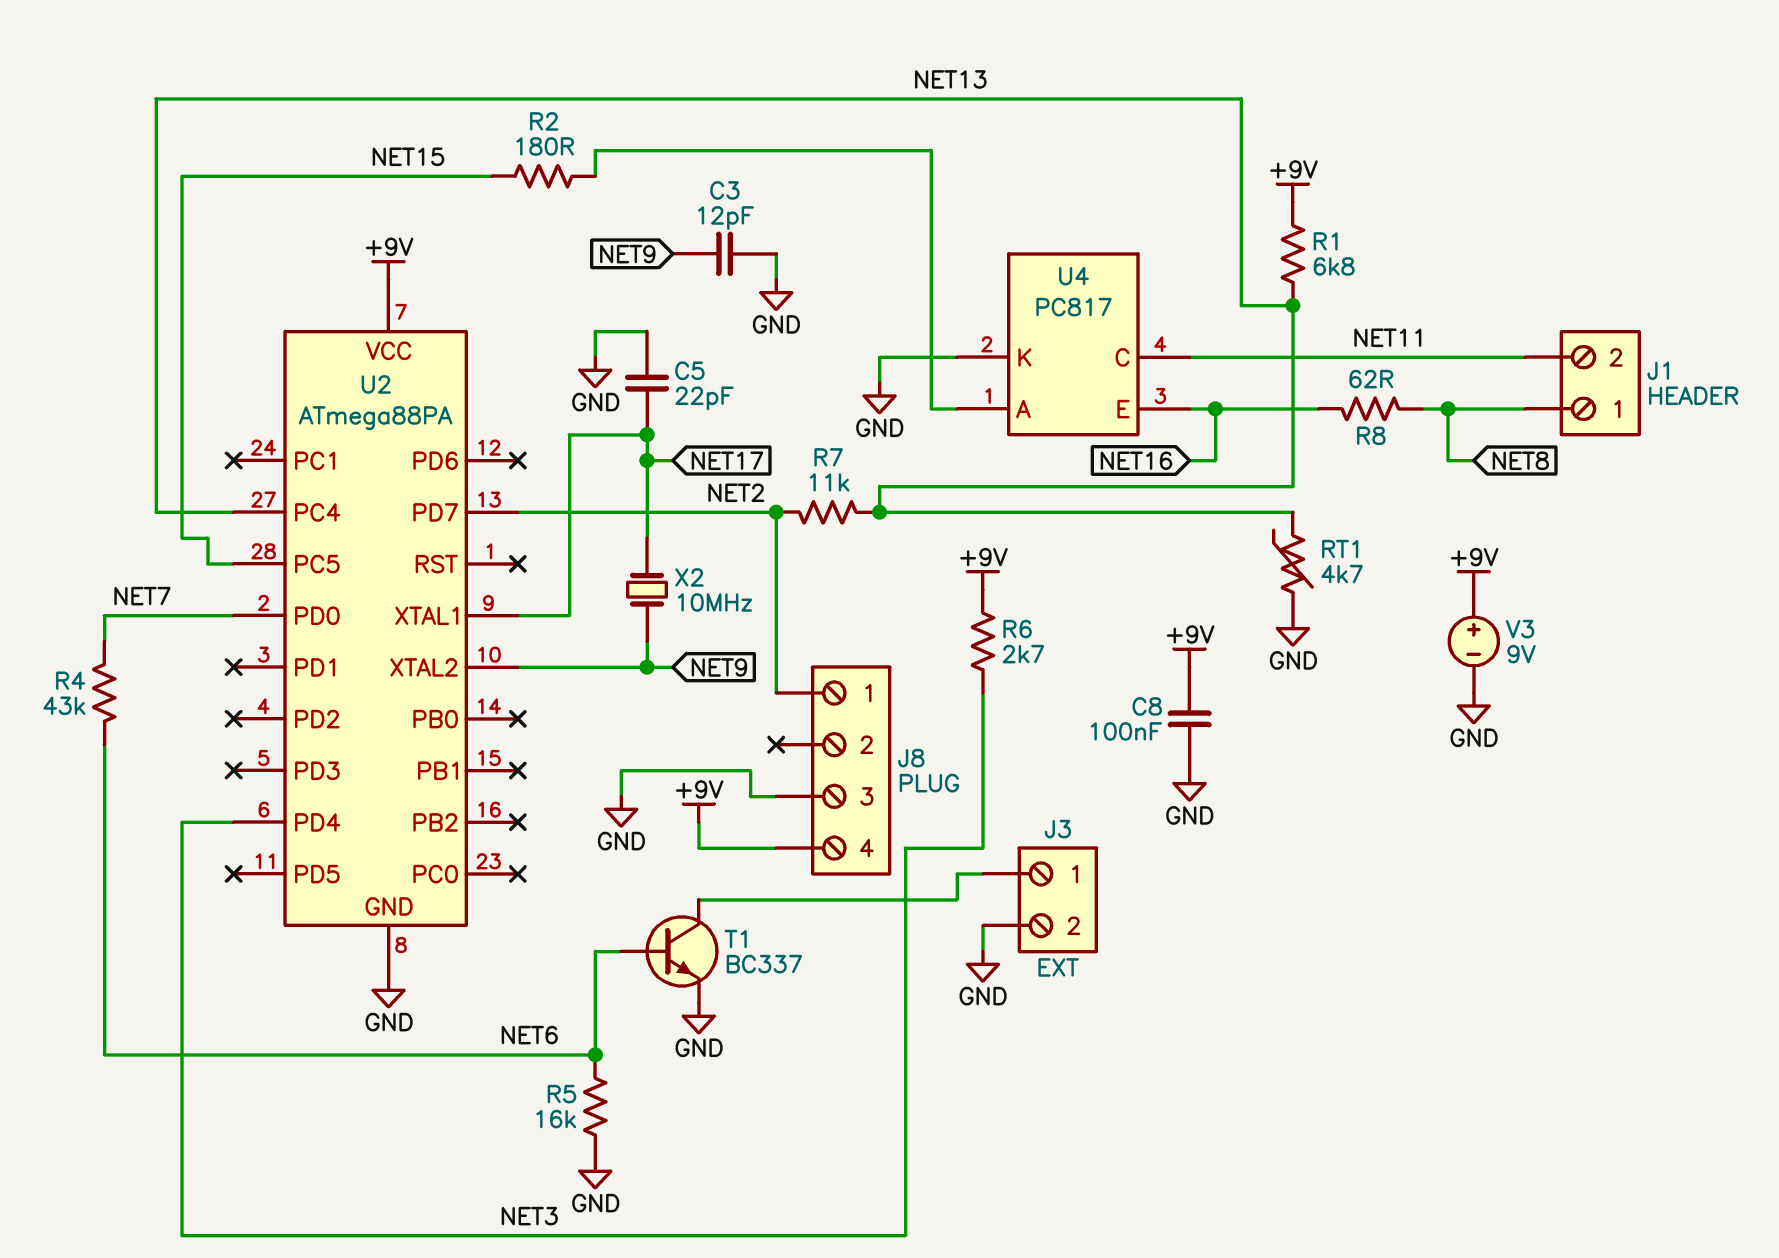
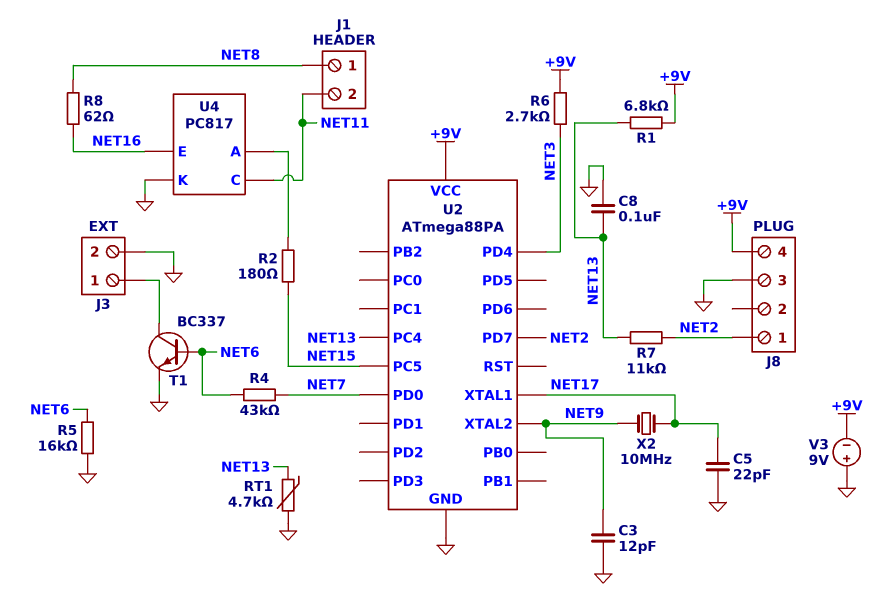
C8: 100nF (+9V, GND) -> 100nF (GND, NET13)
V3: 9V (plus +9V, minus GND) -> 9V (plus GND, minus +9V)

